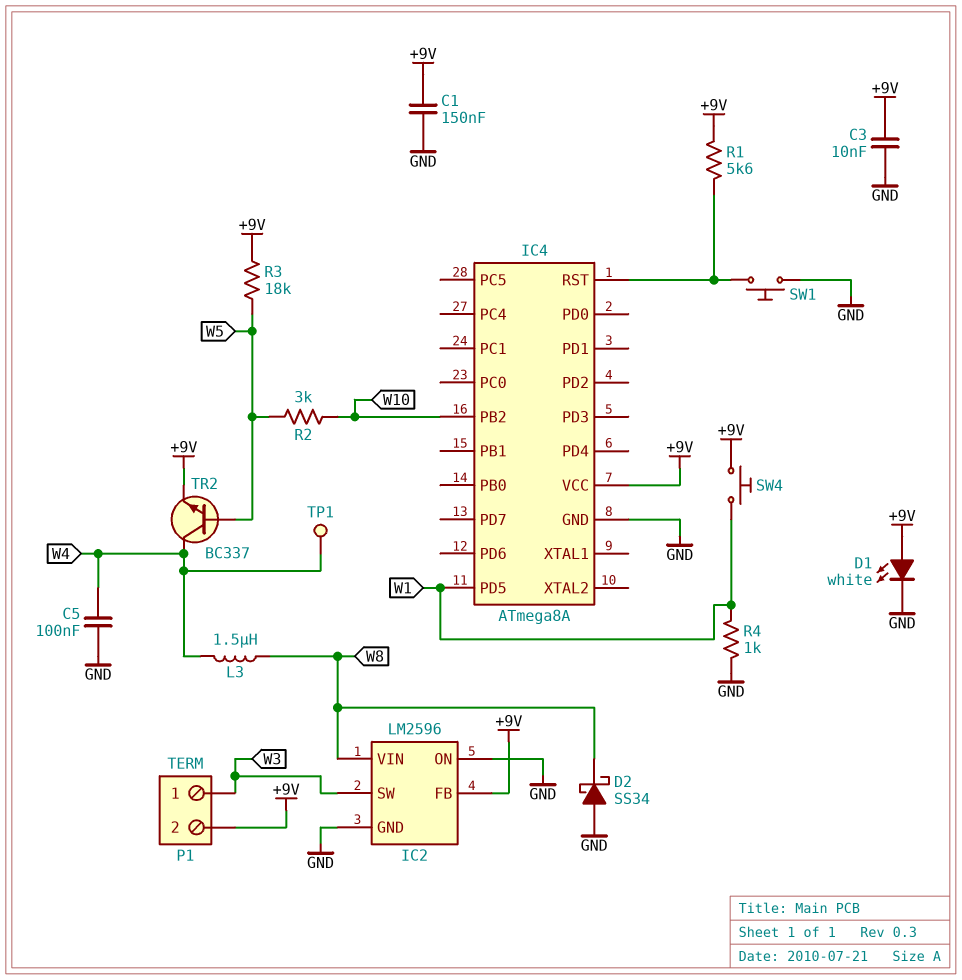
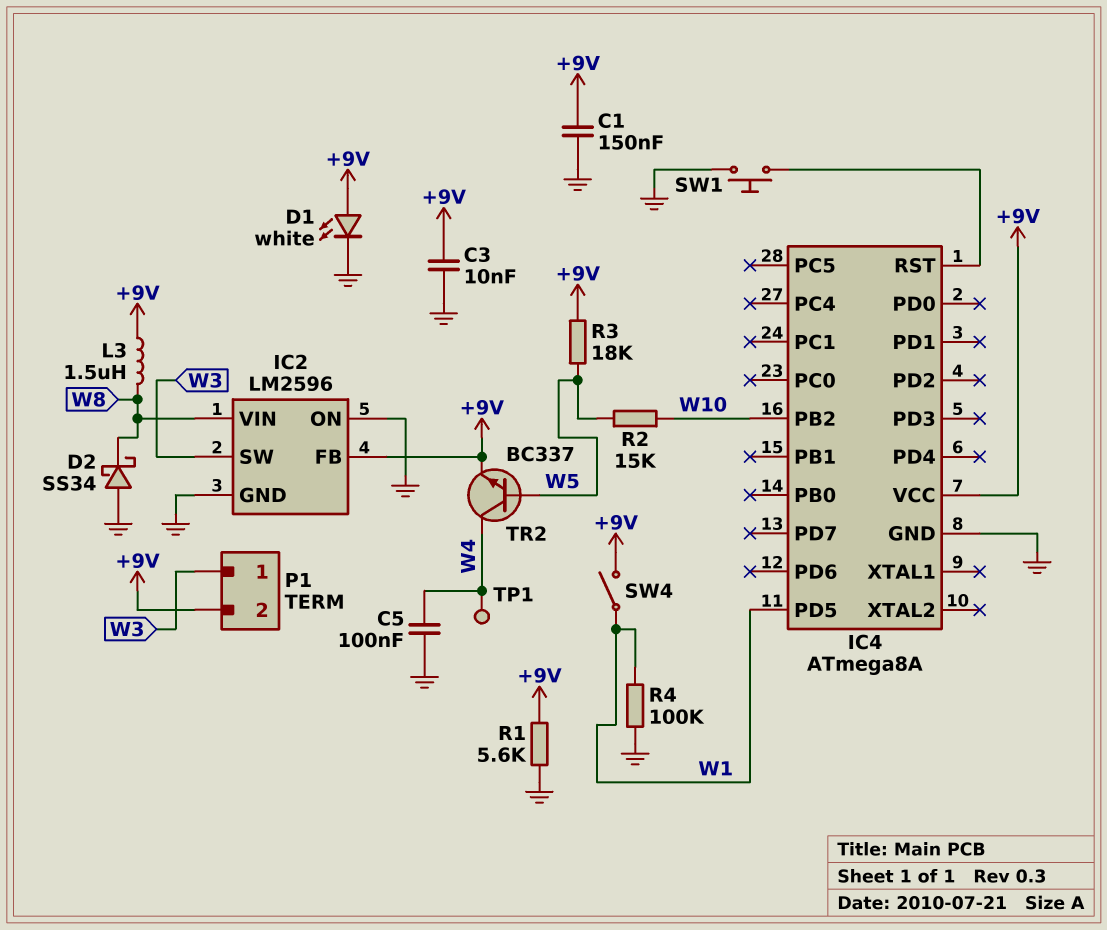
L3: 1.5uH (W4, W8) -> 1.5uH (+9V, W8)
R1: 5.6k (+9V, IC4/RST) -> 5.6k (+9V, GND)
R2: 3k (W5, W10) -> 15k (W5, W10)
R4: 1k (GND, W1) -> 100k (GND, W1)
SW4: button (+9V, W1) -> switch (+9V, W1)

